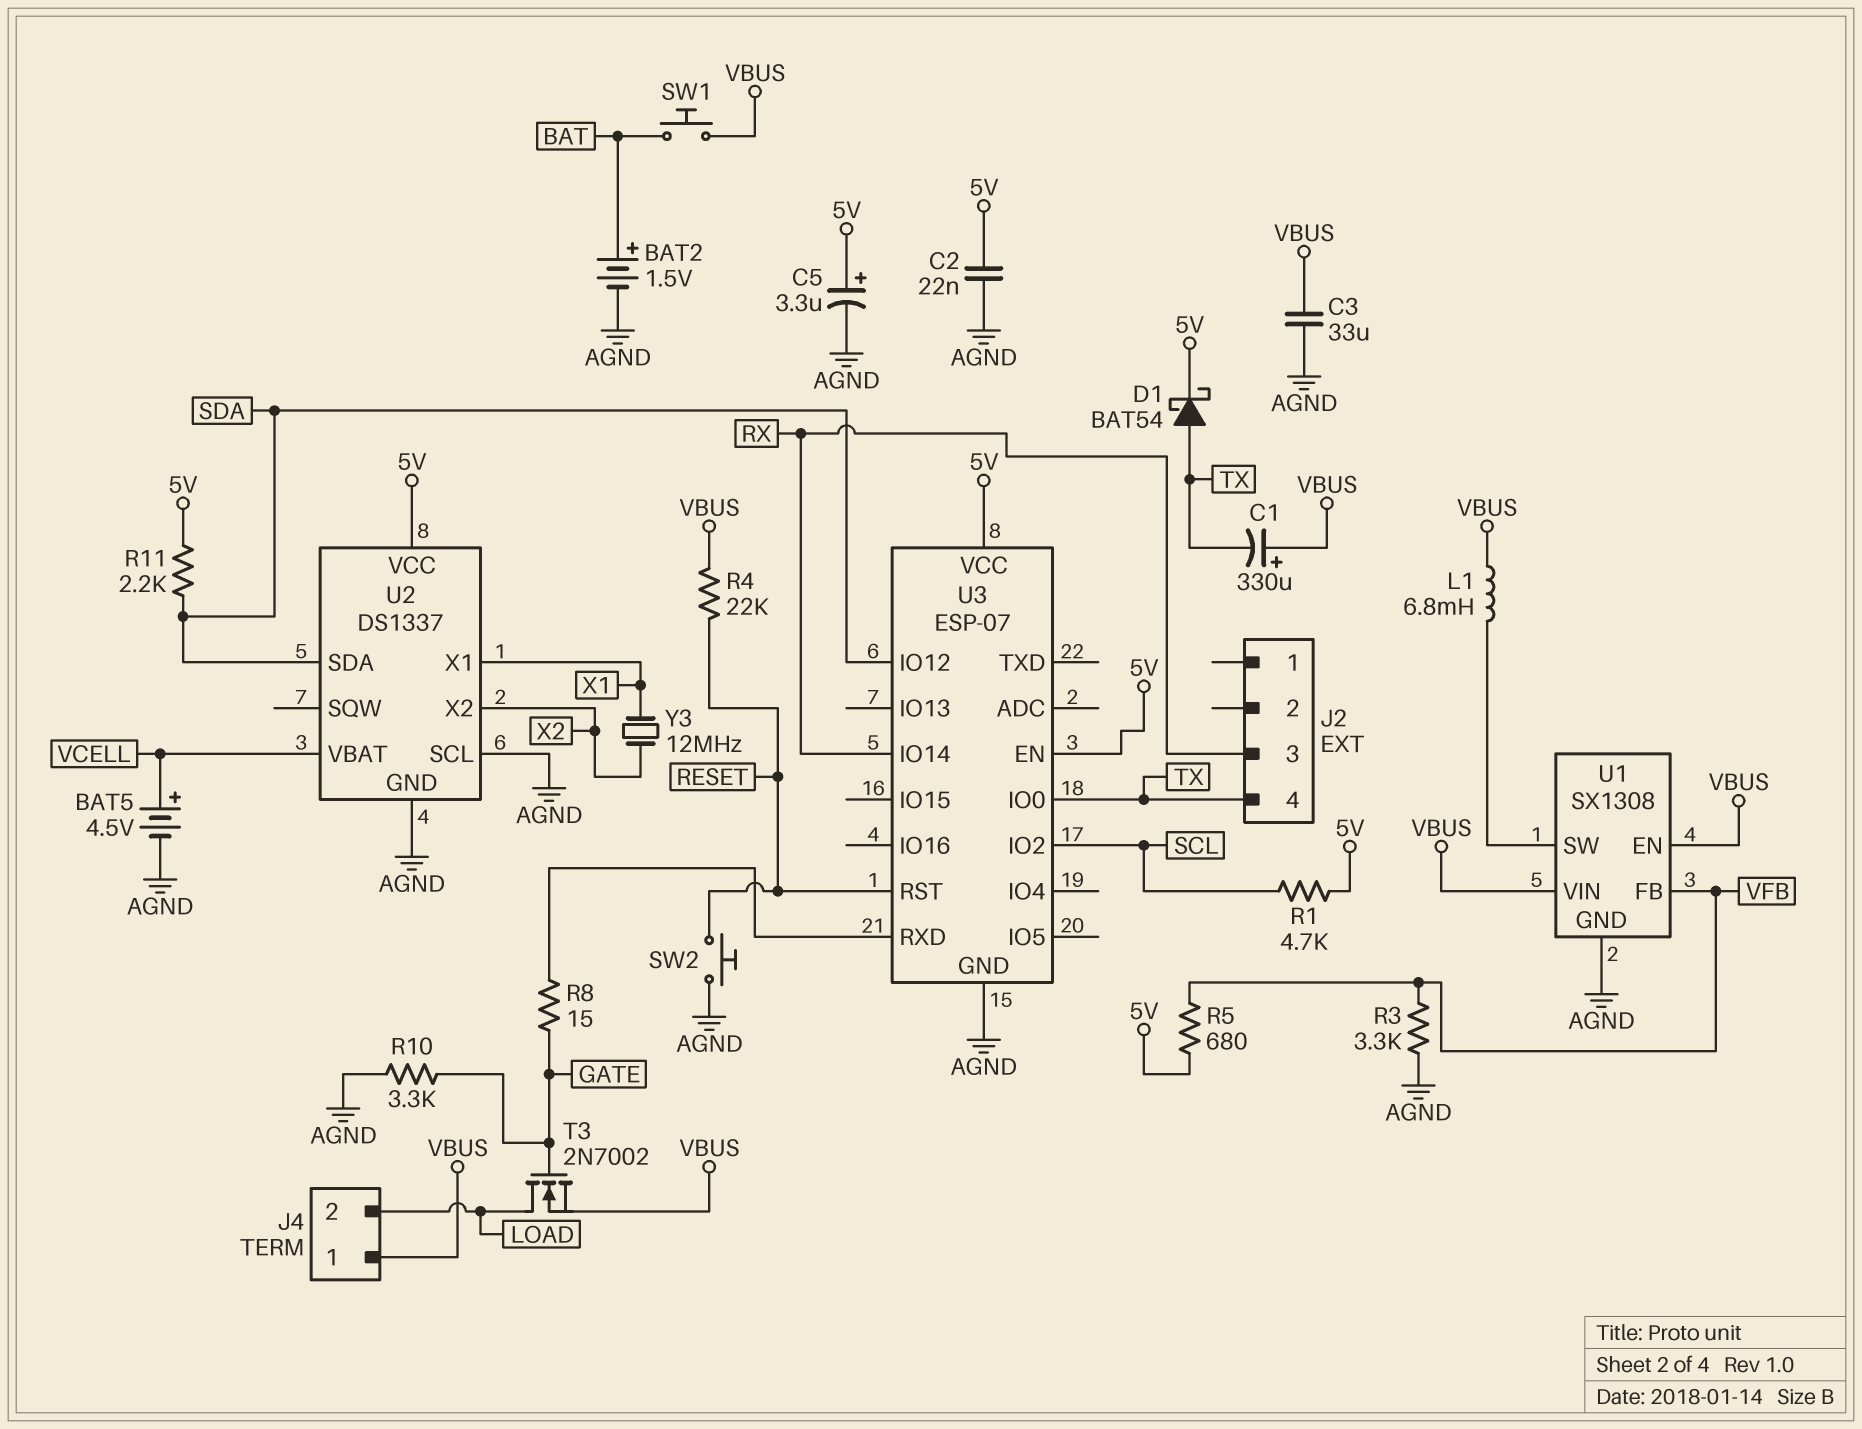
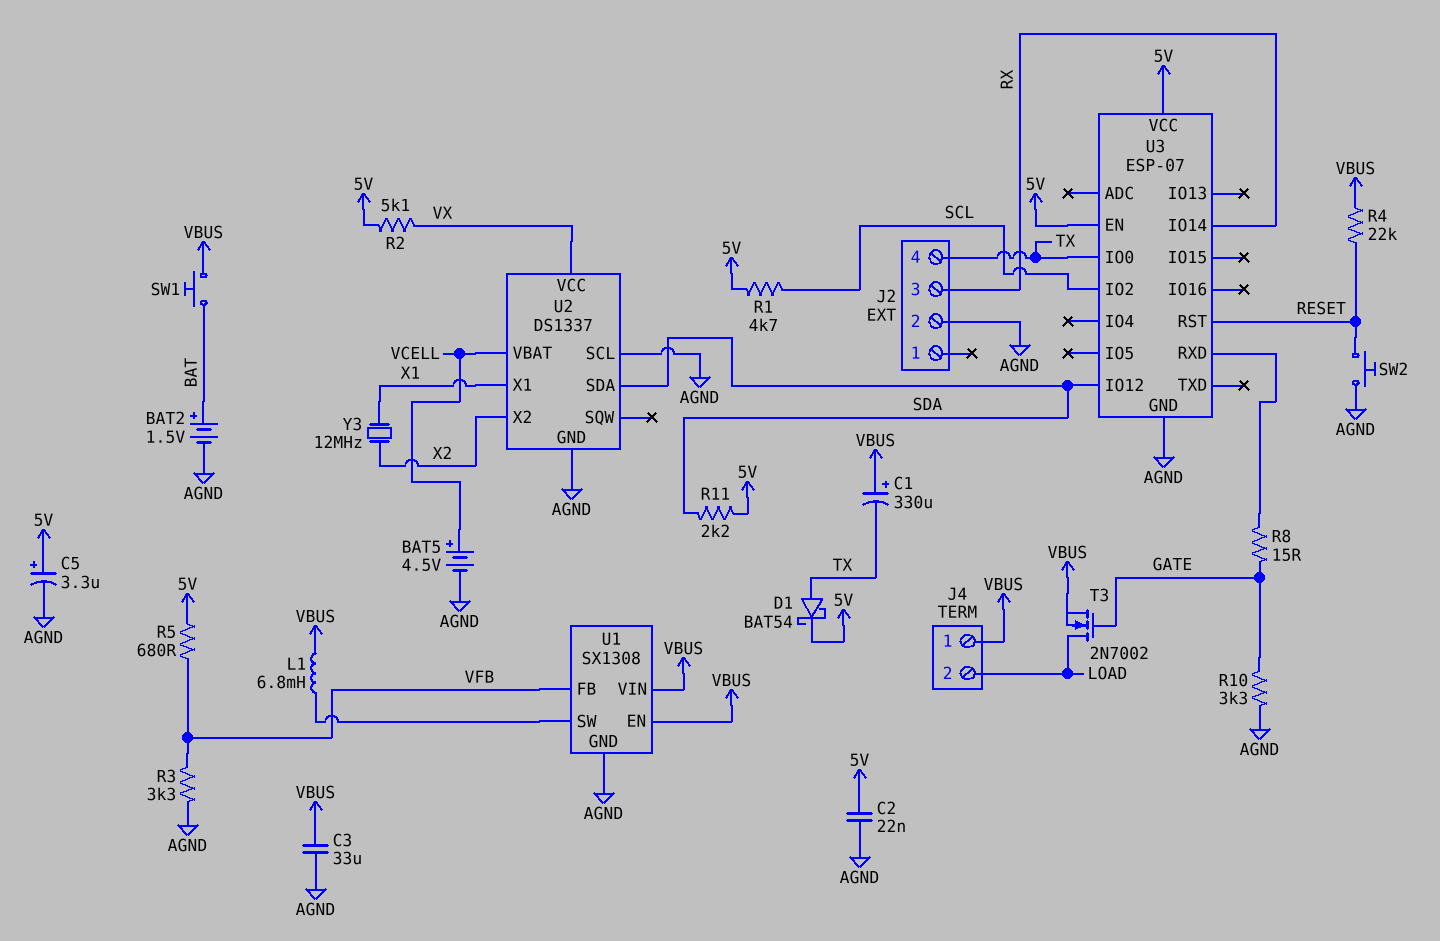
J2 pin 2: none -> AGND
R2: none -> 5.1k (5V, VX)
U2 pin VCC: 5V -> VX

